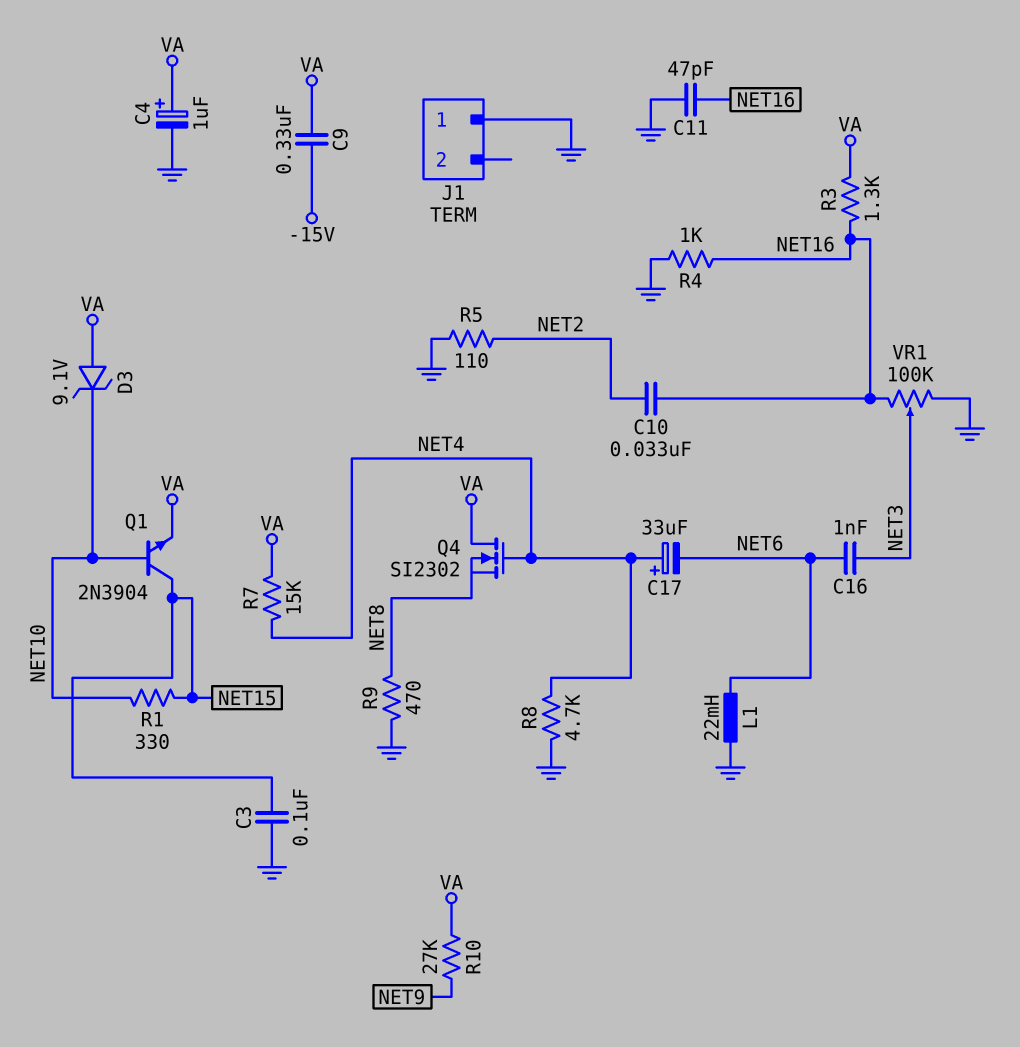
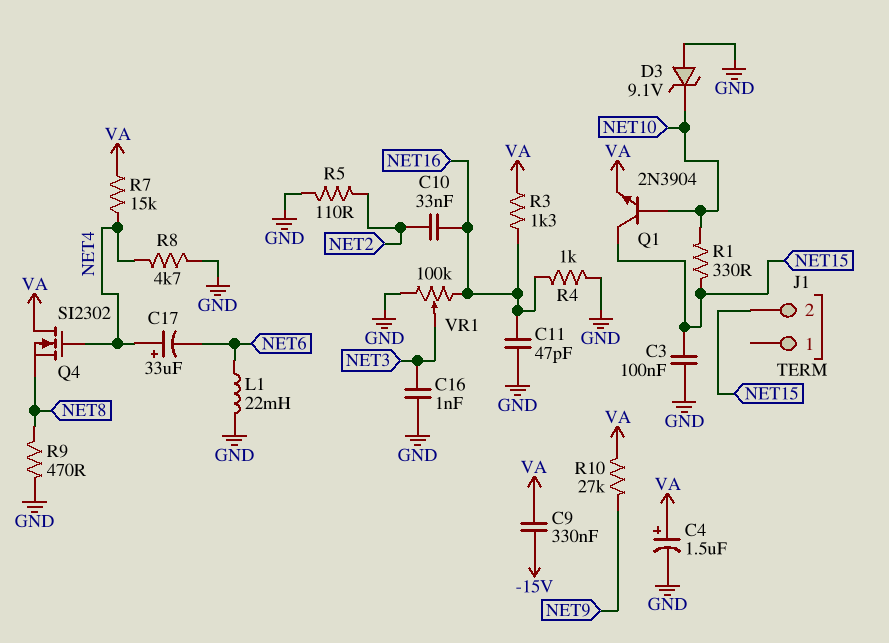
C4: 1uF (plus VA, minus GND) -> 1.5uF (plus VA, minus GND)
C16: 1nF (NET3, NET6) -> 1nF (GND, NET3)
D3: zener 9.1V (A VA, K NET10) -> zener 9.1V (A GND, K NET10)
J1 pin 1: GND -> none
J1 pin 2: none -> NET15

